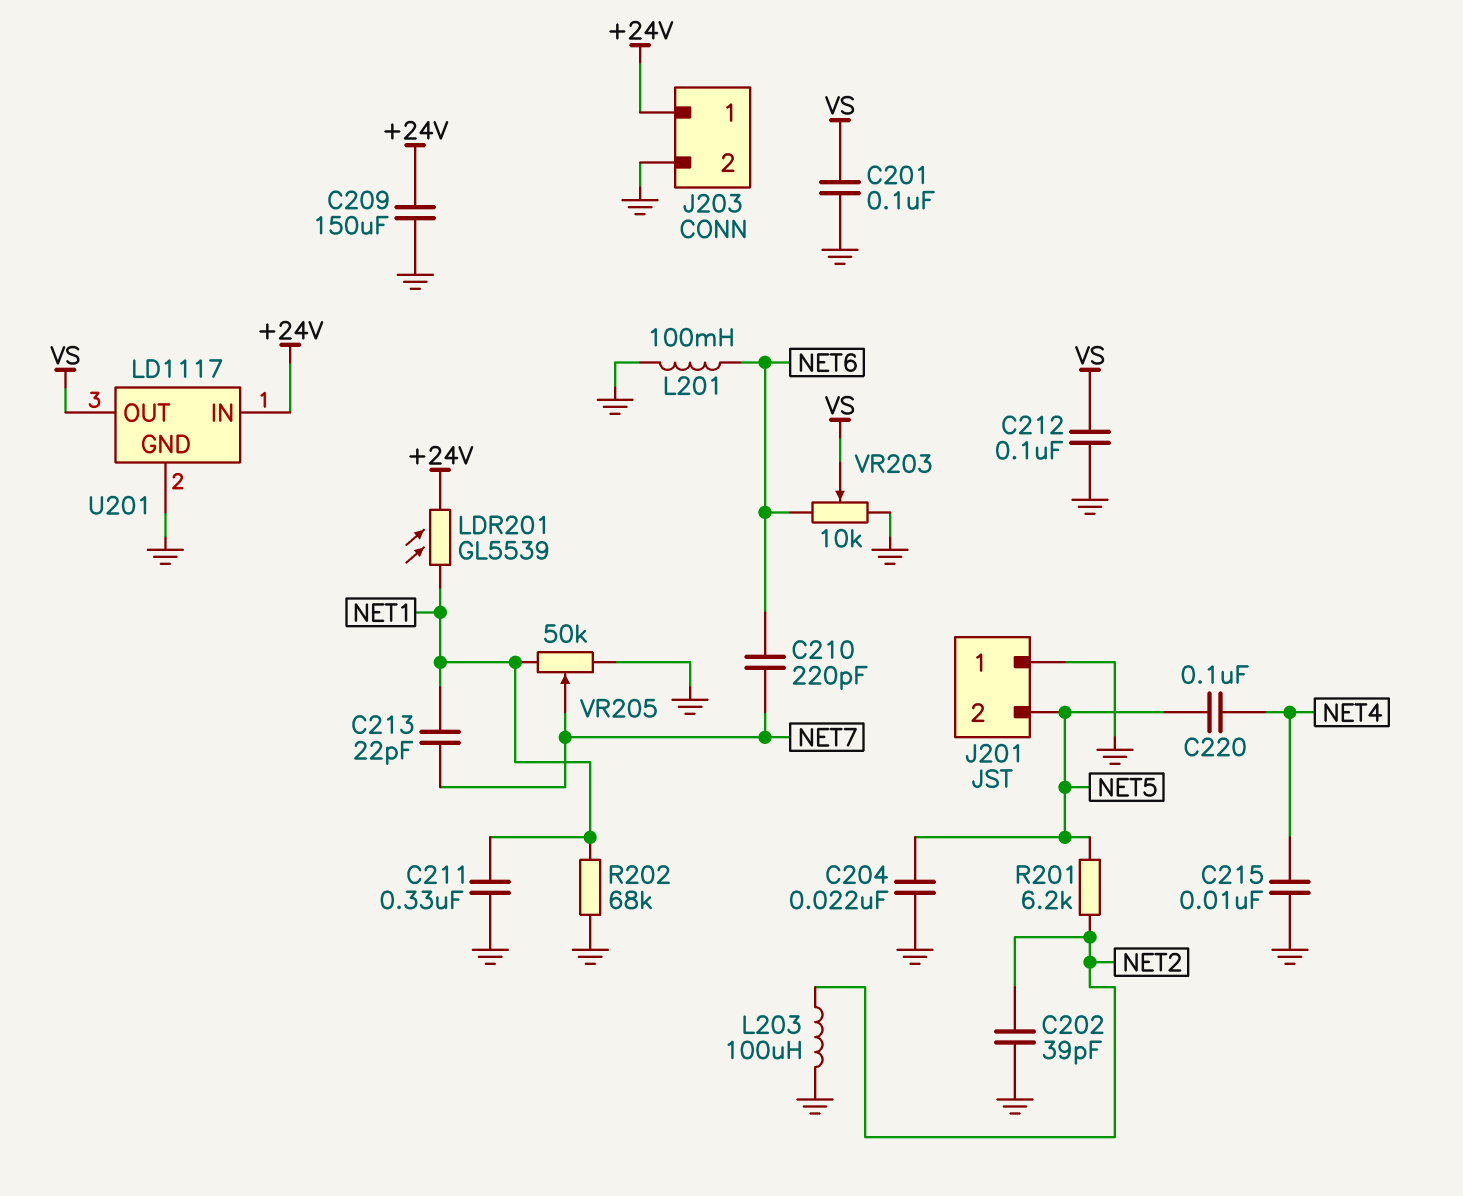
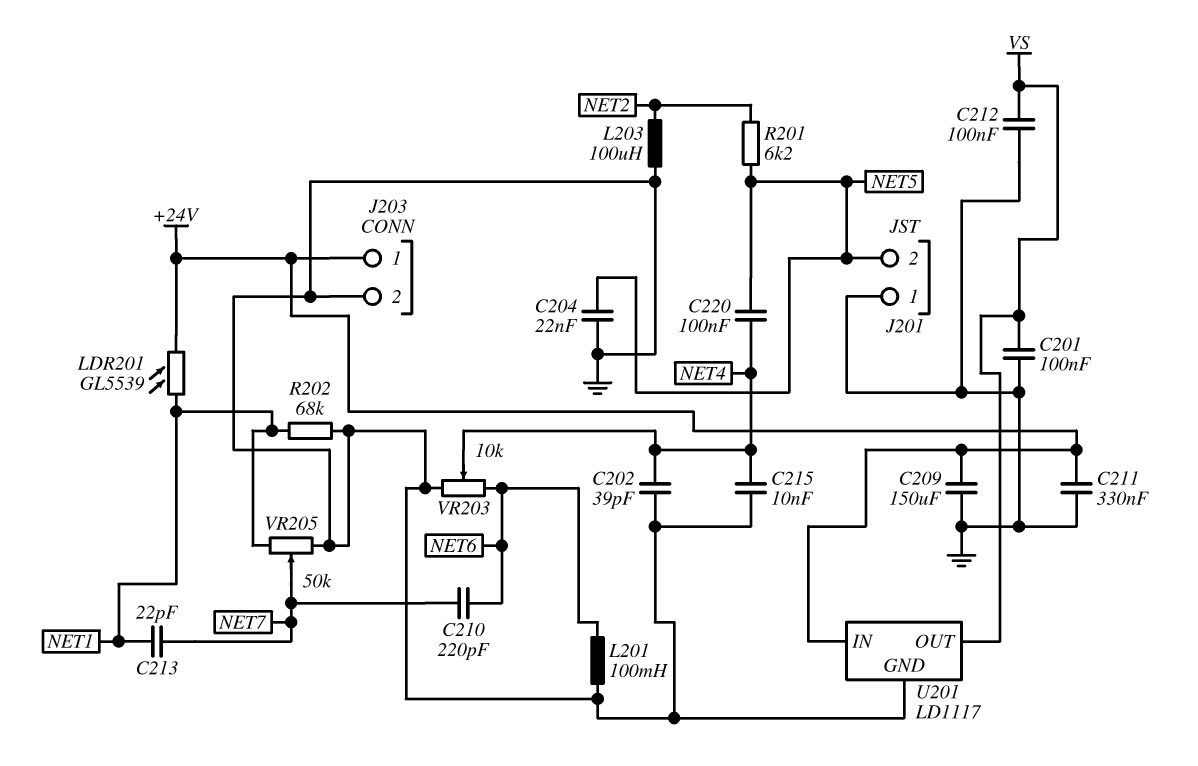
C202: 39pF (GND, NET2) -> 39pF (GND, NET4)
C211: 330nF (GND, NET1) -> 330nF (+24V, GND)
VR203: 10k (GND, NET6, wiper VS) -> 10k (GND, NET6, wiper NET4)

